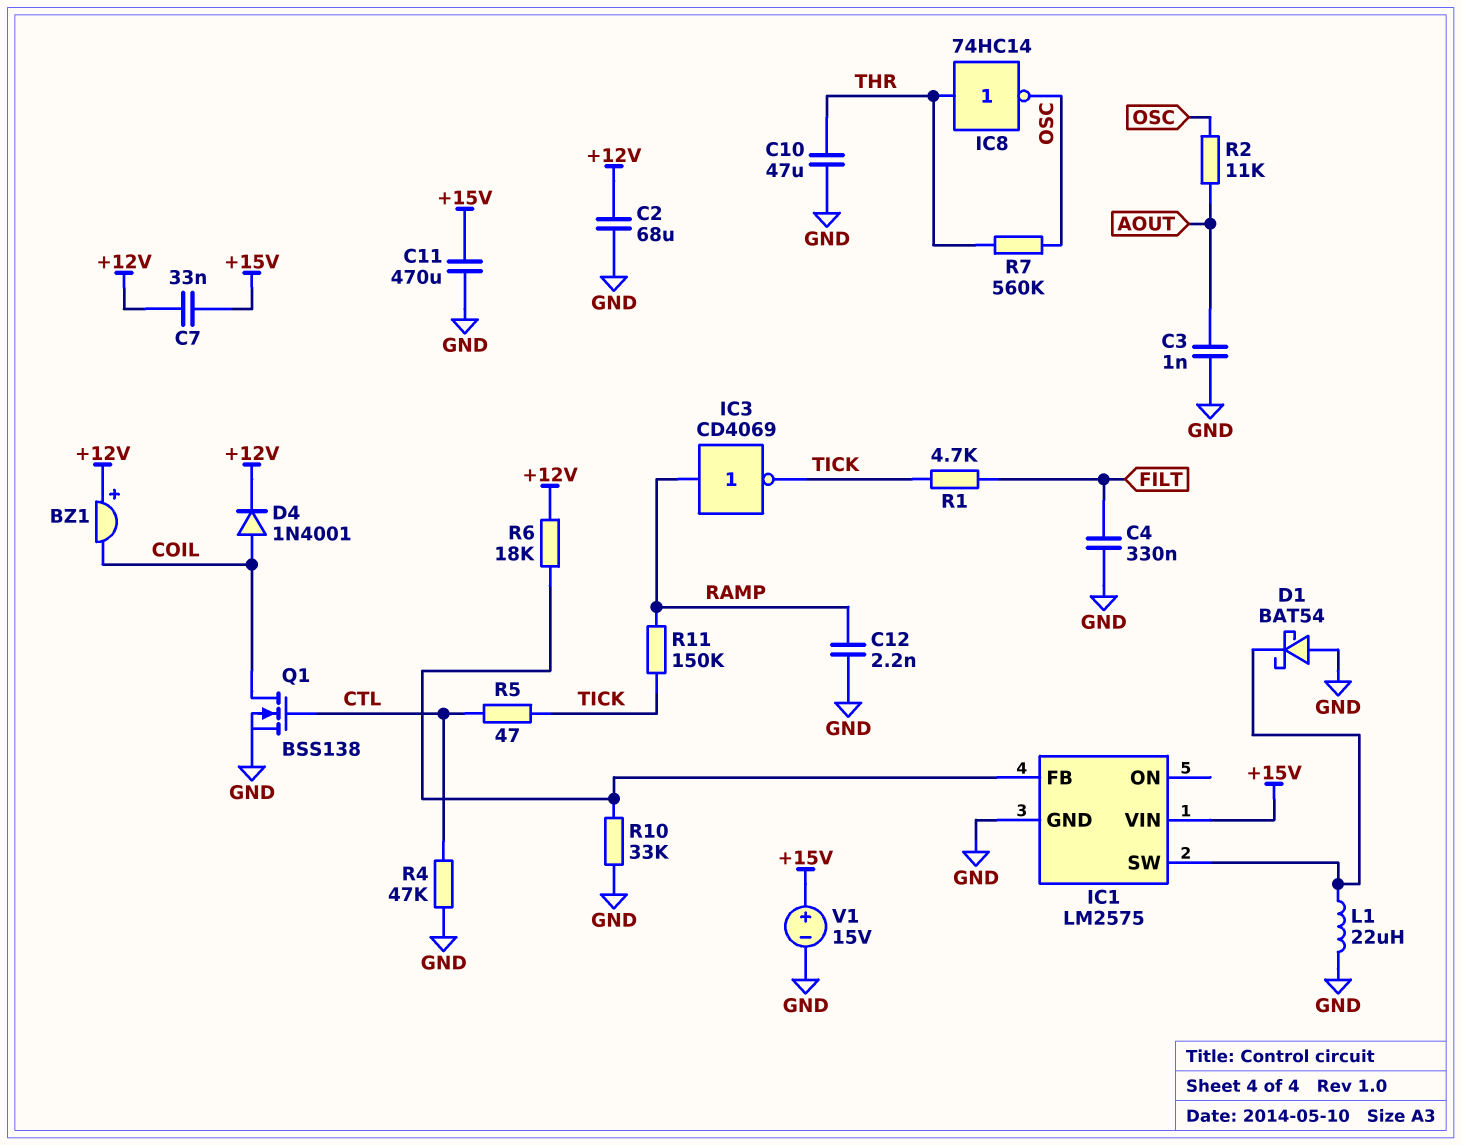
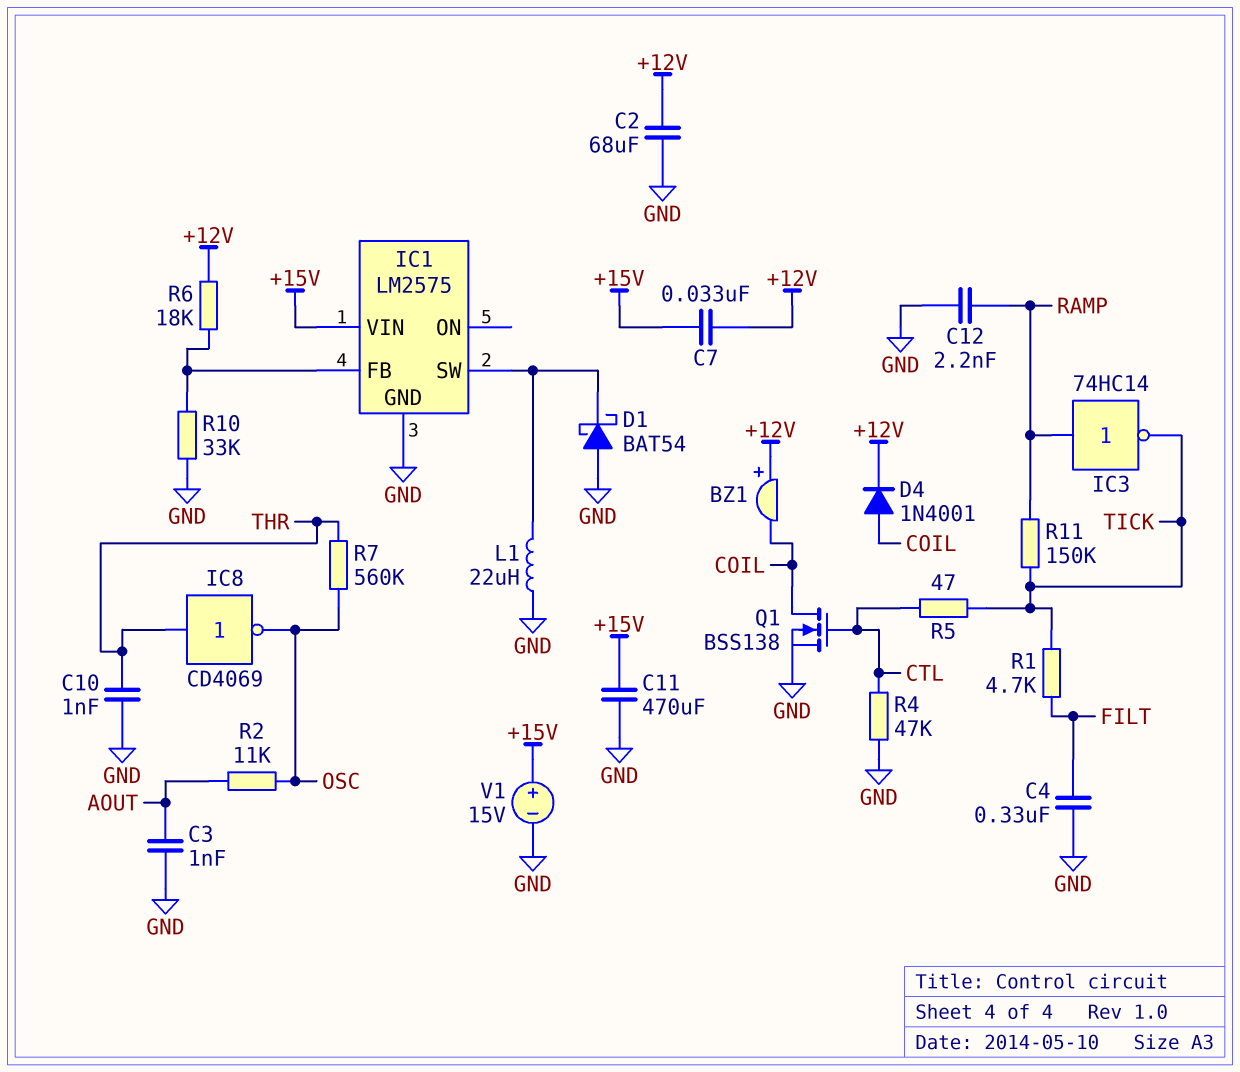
C10: 47uF (GND, THR) -> 1nF (GND, THR)
IC3: NOT CD4069 (in RAMP, out TICK) -> NOT 74HC14 (in RAMP, out TICK)
IC8: NOT 74HC14 (in THR, out OSC) -> NOT CD4069 (in THR, out OSC)

